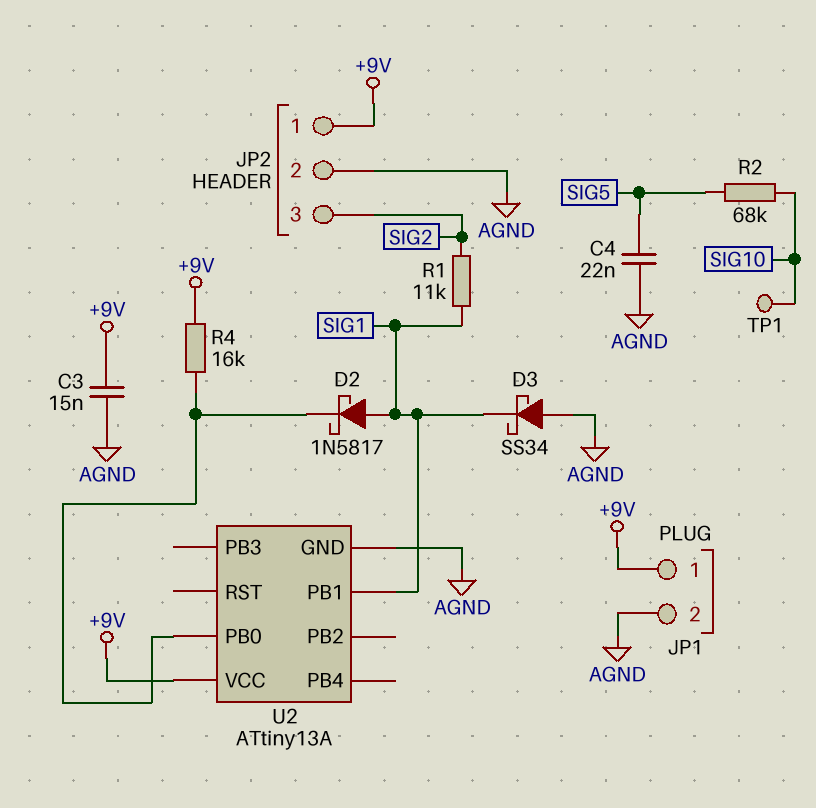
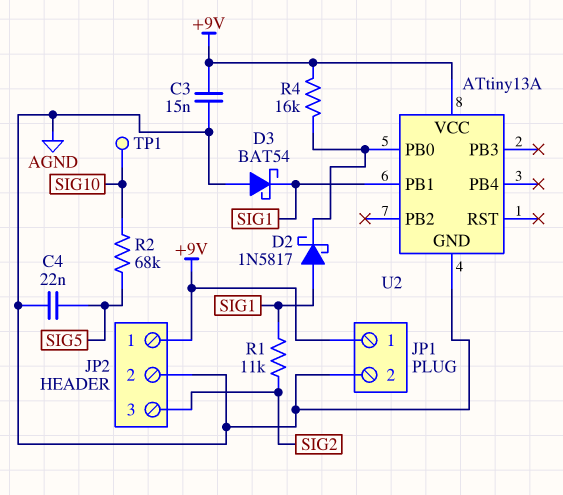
D3: schottky SS34 (A AGND, K SIG1) -> schottky BAT54 (A AGND, K SIG1)

